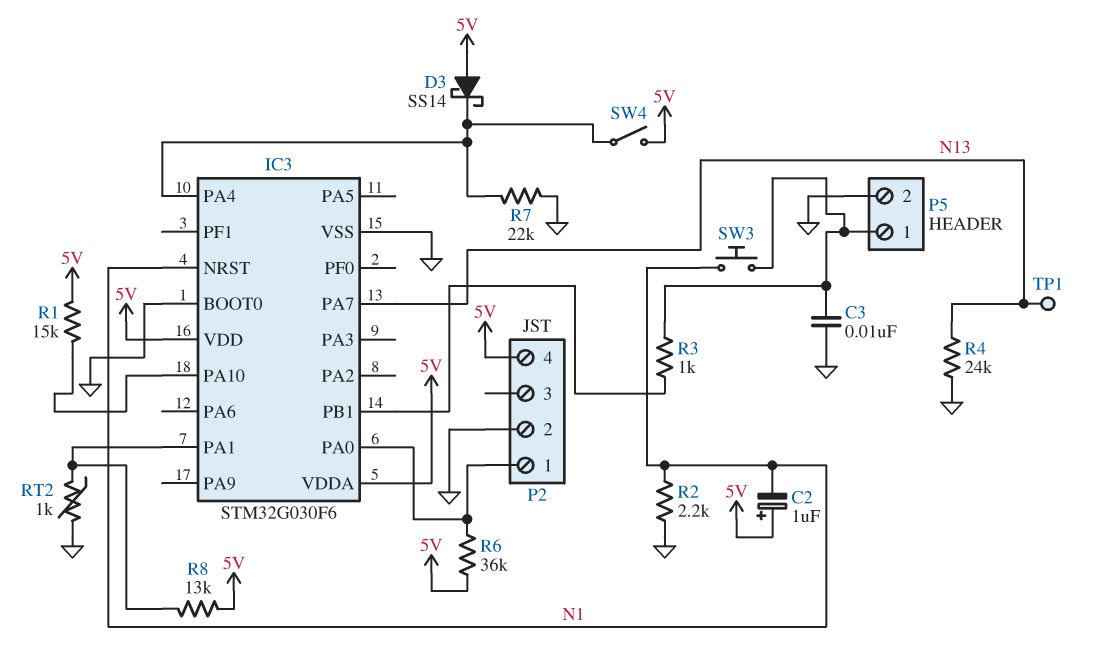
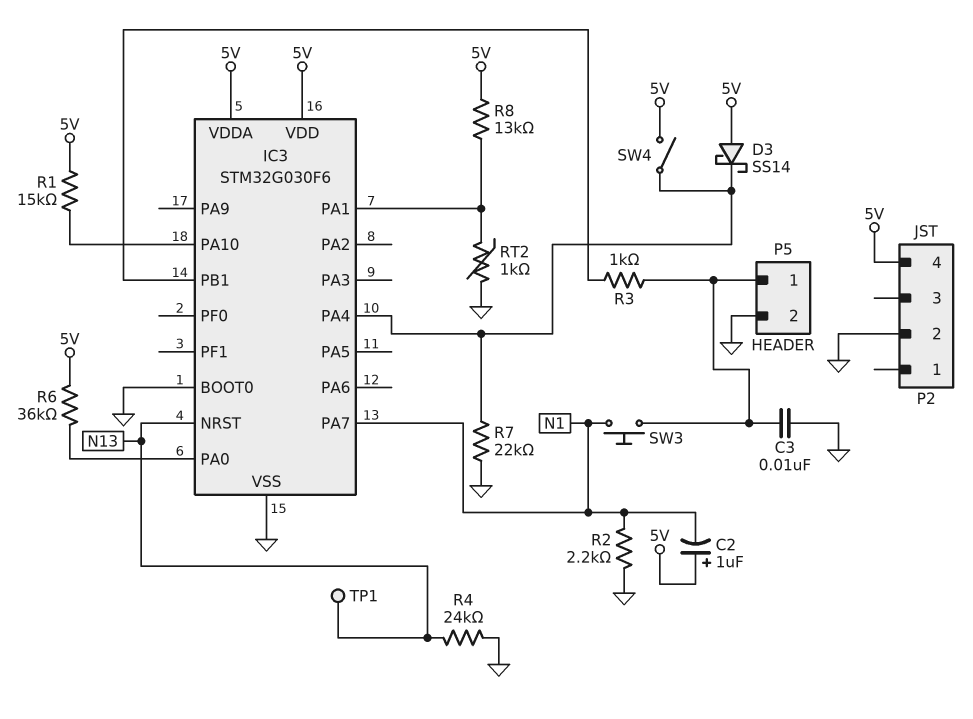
IC3 pin NRST: N1 -> N13
IC3 pin PA7: N13 -> N1
P2 pin 1: IC3/PA0 -> none

